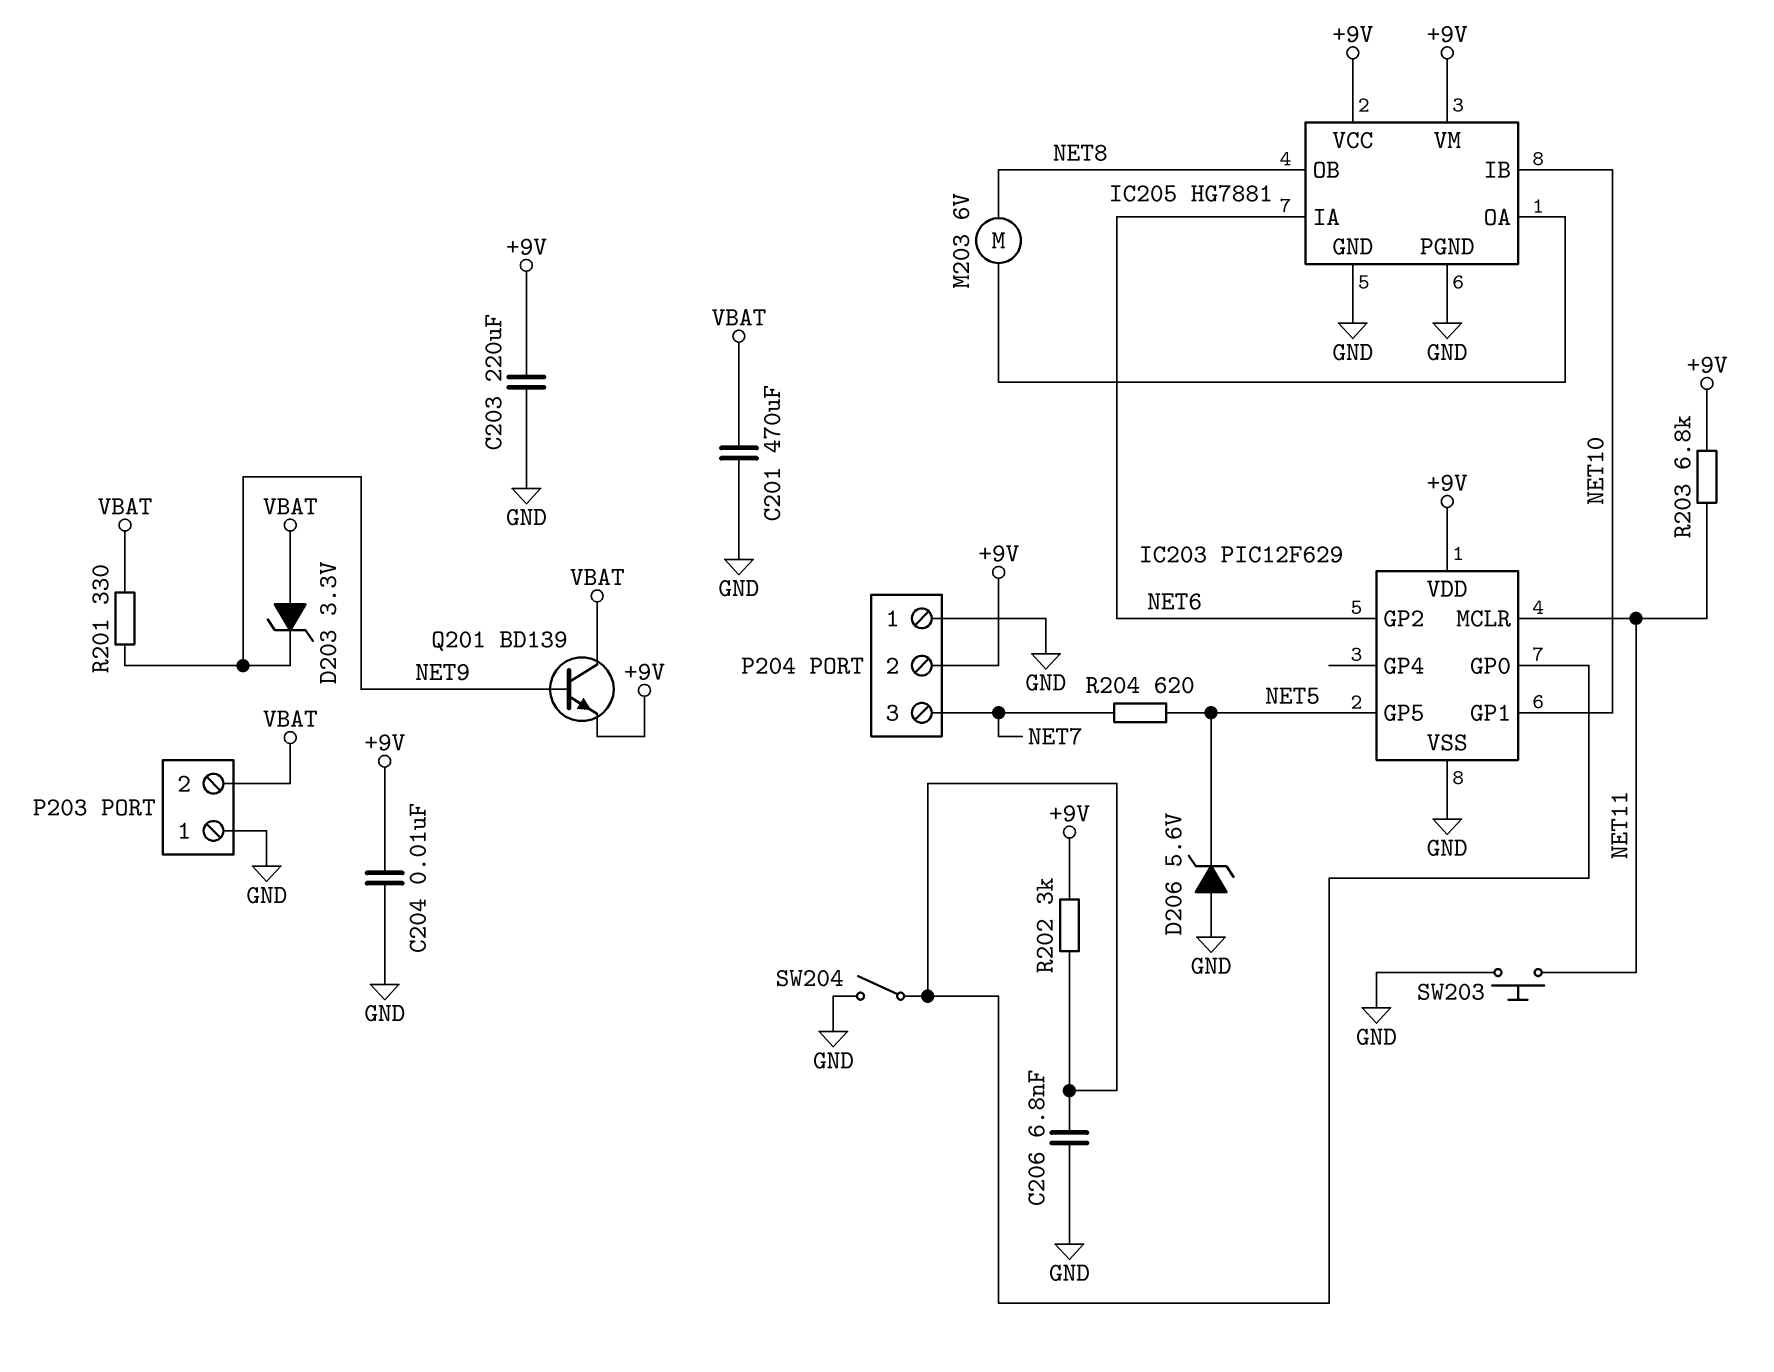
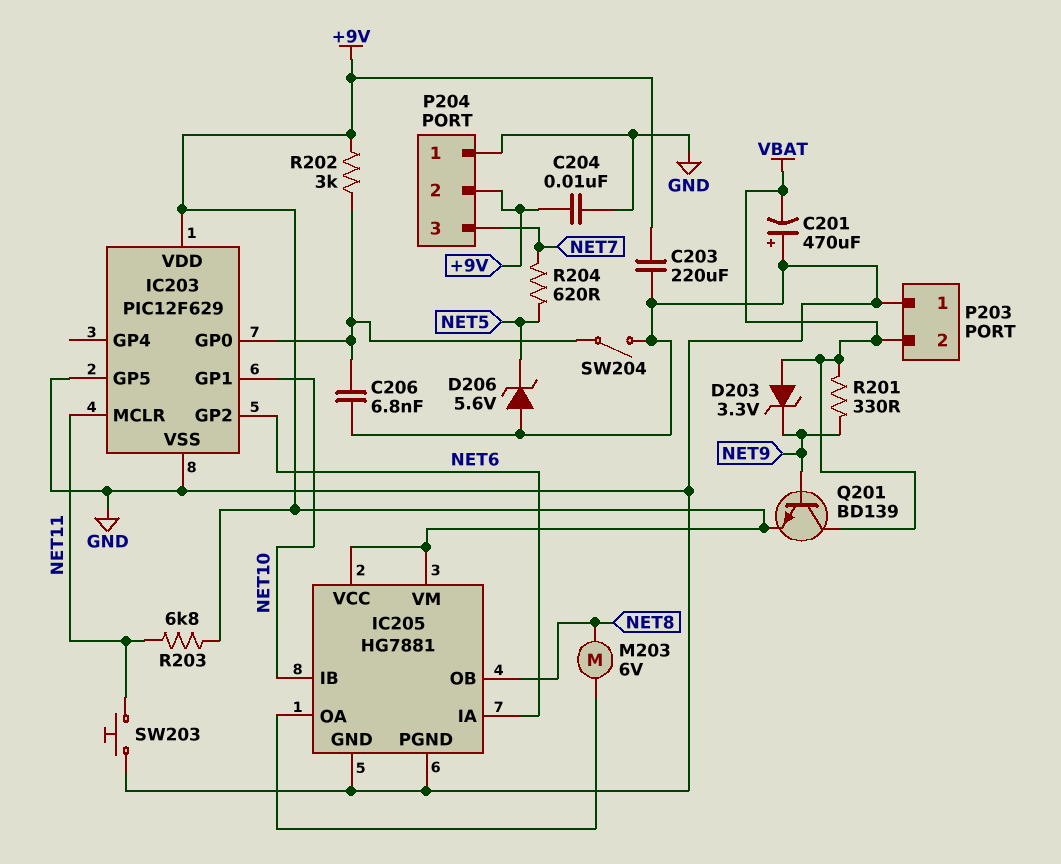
C201: 470uF (GND, VBAT) -> 470uF (plus GND, minus VBAT)
IC203 pin GP5: NET5 -> GND

